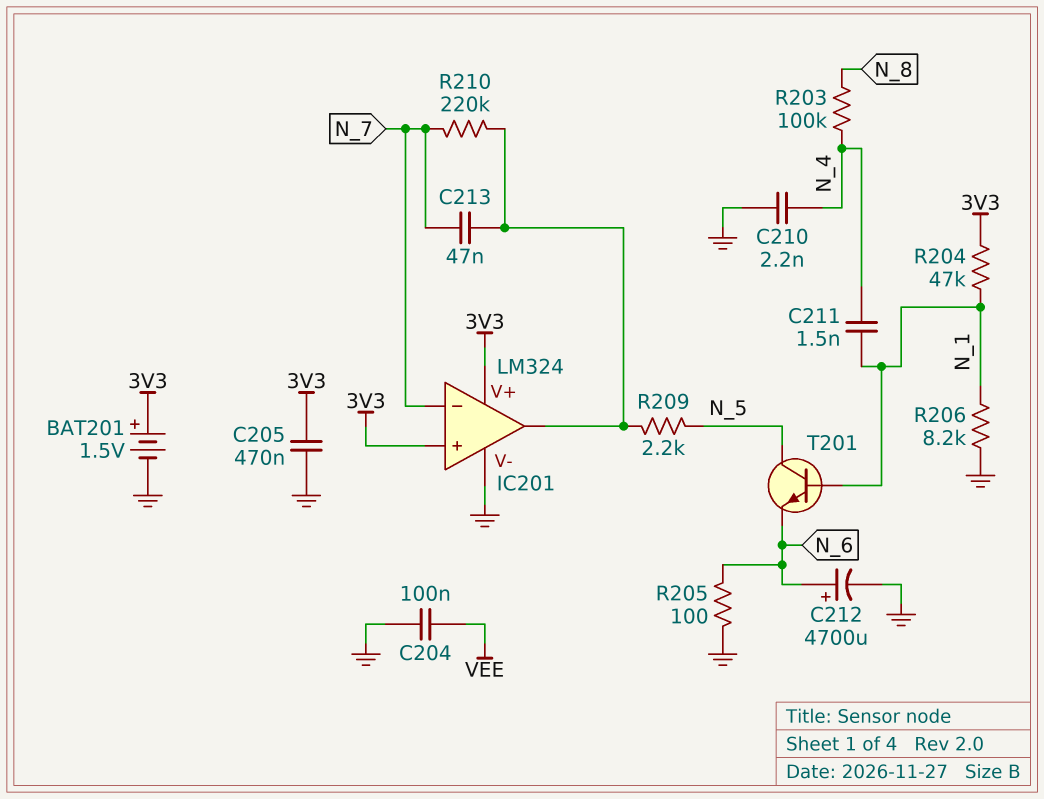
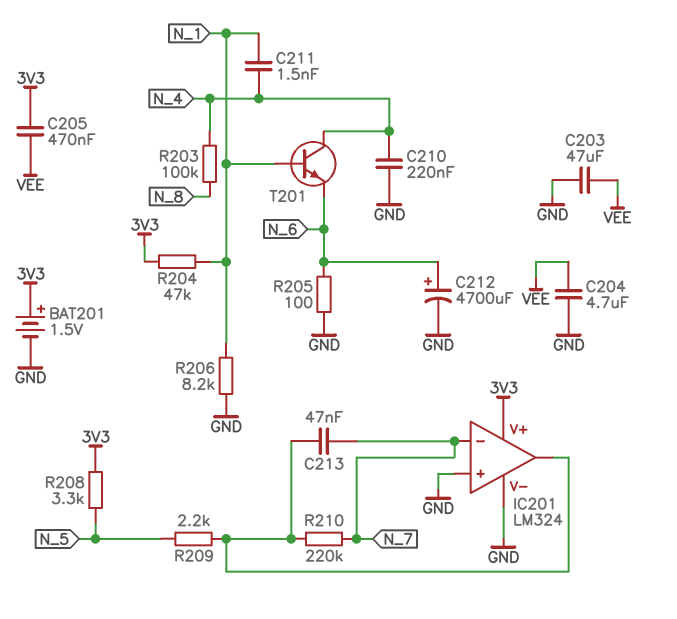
C203: none -> 47uF (GND, VEE)
C204: 100nF (GND, VEE) -> 4.7uF (GND, VEE)
C205: 470nF (3V3, GND) -> 470nF (3V3, VEE)
C210: 2.2nF (GND, N_4) -> 220nF (GND, N_4)
IC201 pin in+: 3V3 -> GND
R208: none -> 3.3k (3V3, N_5)
T201: NPN (B N_1, C N_5, E N_6) -> NPN (B N_1, C N_4, E N_6)

